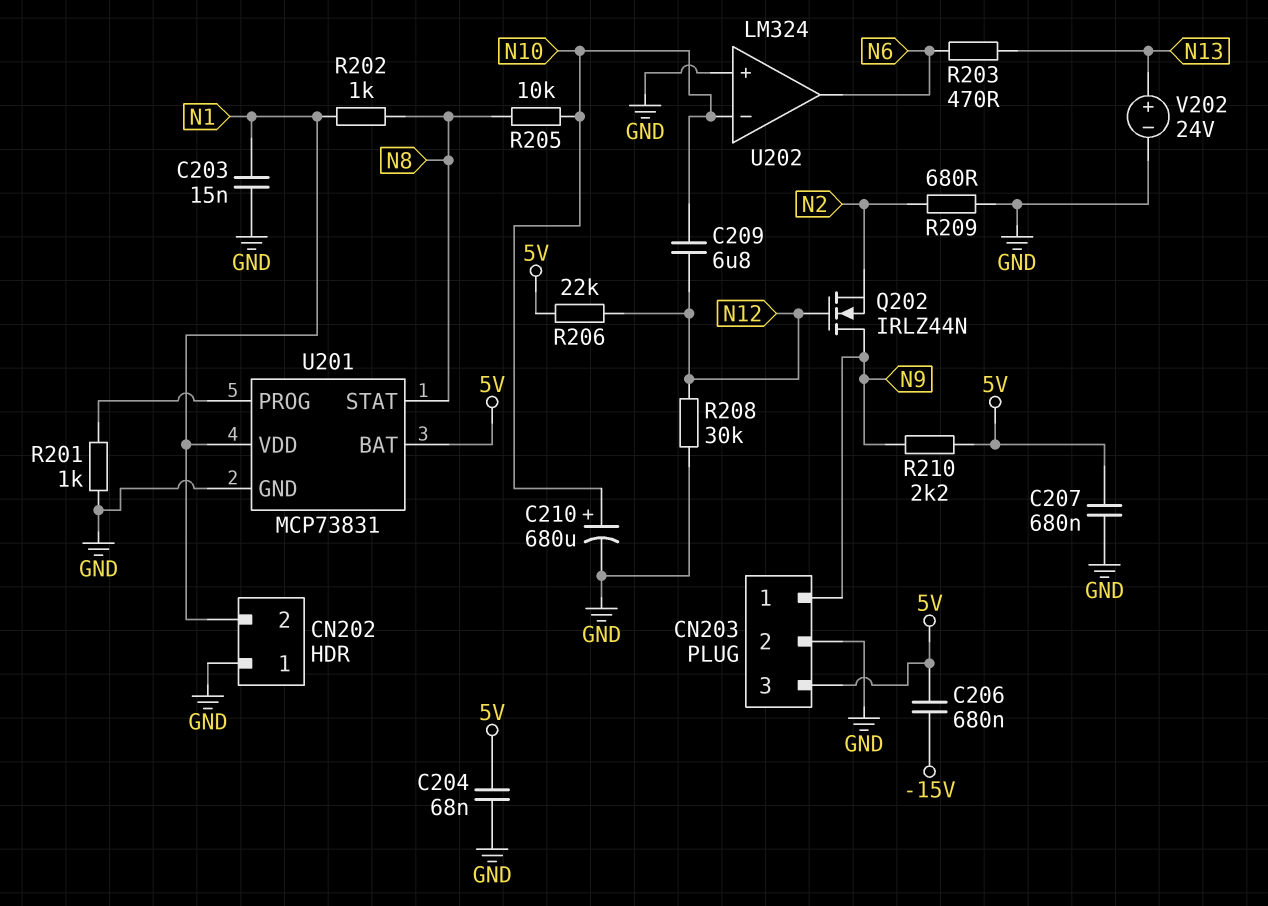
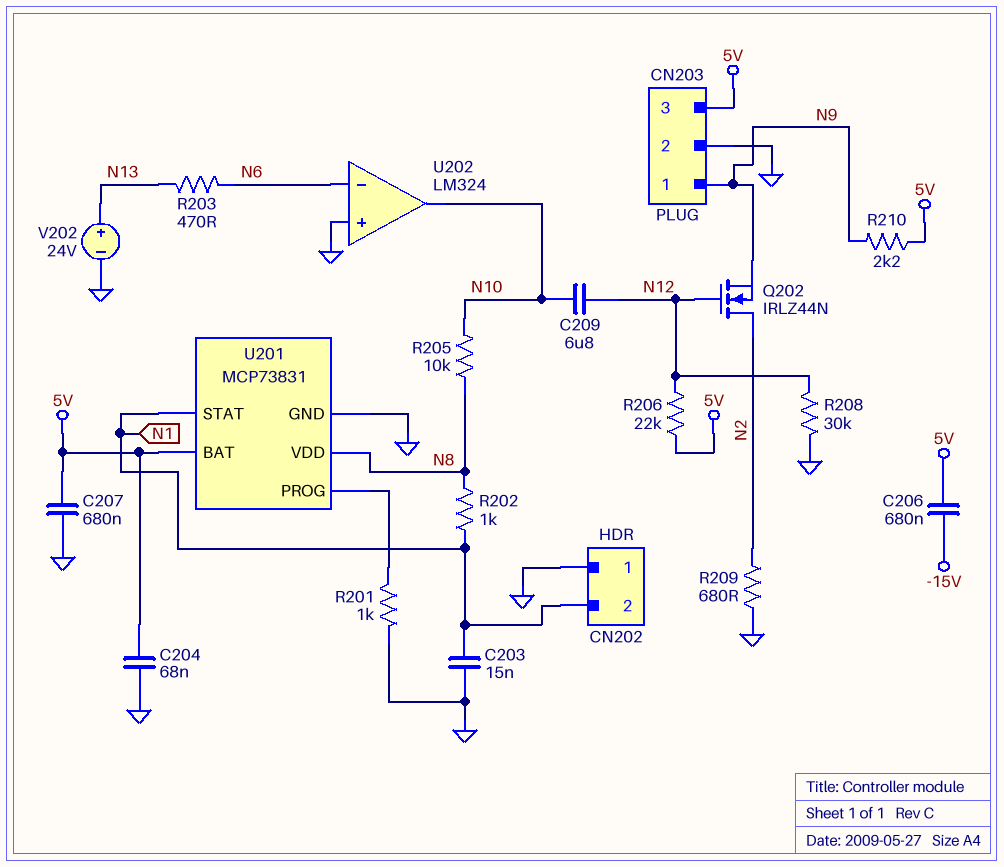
C210: 680uF (plus N10, minus GND) -> none
Q202: NMOS IRLZ44N (G N12, D N9, S N2) -> NMOS IRLZ44N (G N12, D N2, S N9)
U201 pin STAT: N8 -> N1
U201 pin VDD: N1 -> N8
U202 pin in-: N10 -> N6
U202 pin out: N6 -> N10

